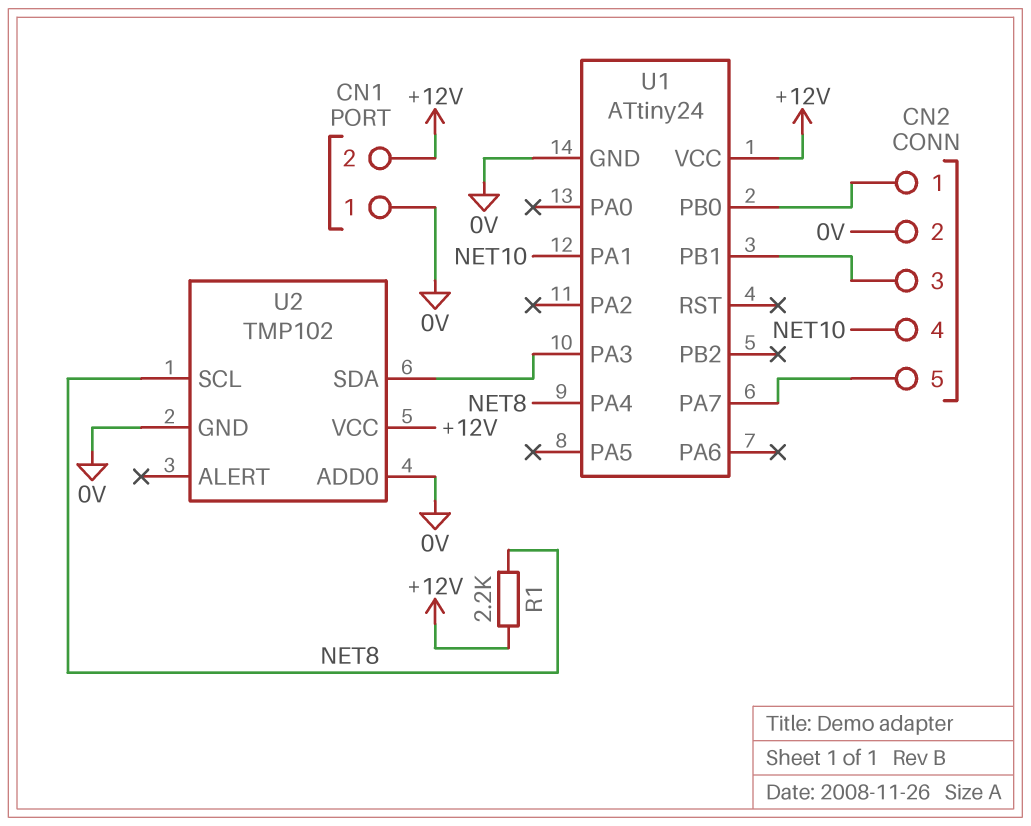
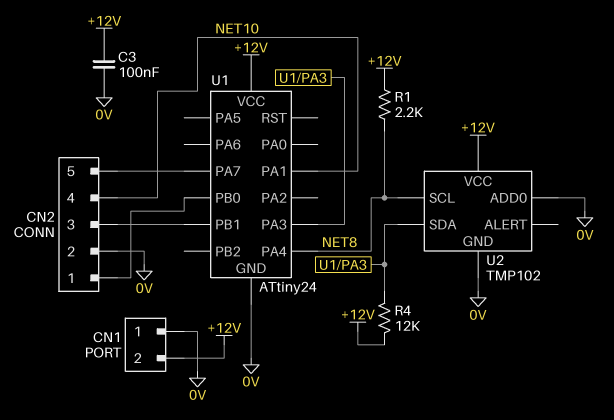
C3: none -> 100nF (+12V, 0V)
R4: none -> 12k (+12V, U1/PA3)

